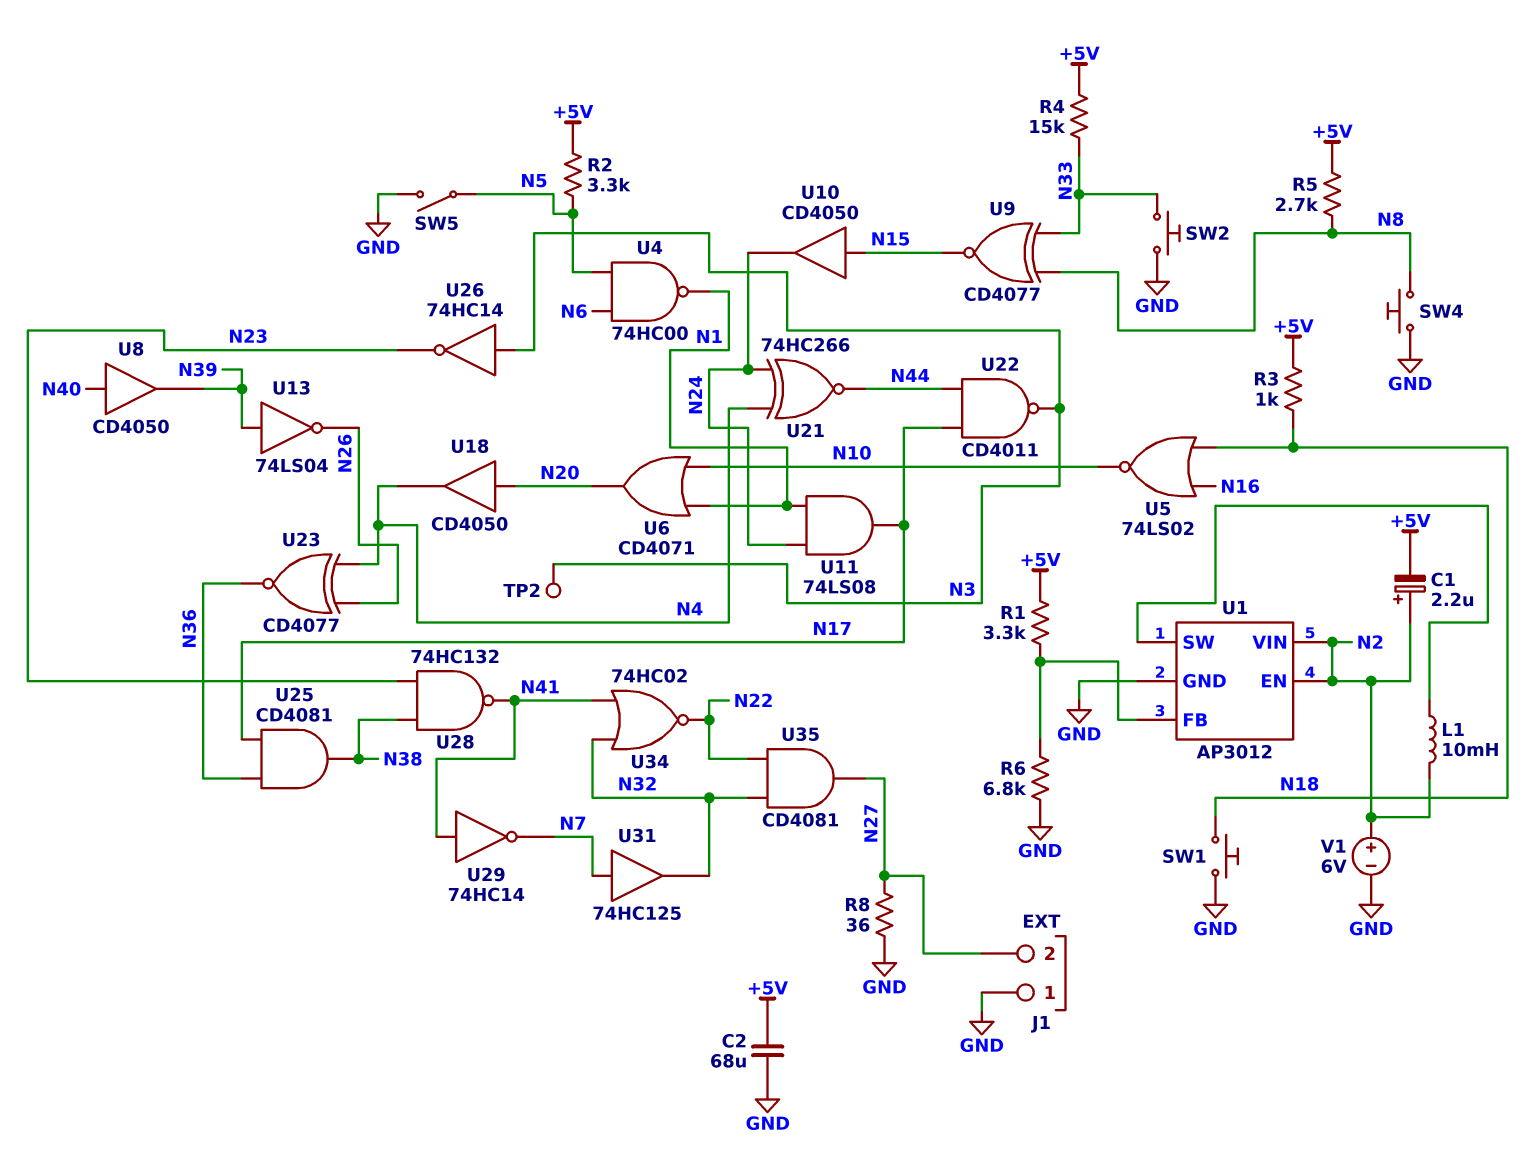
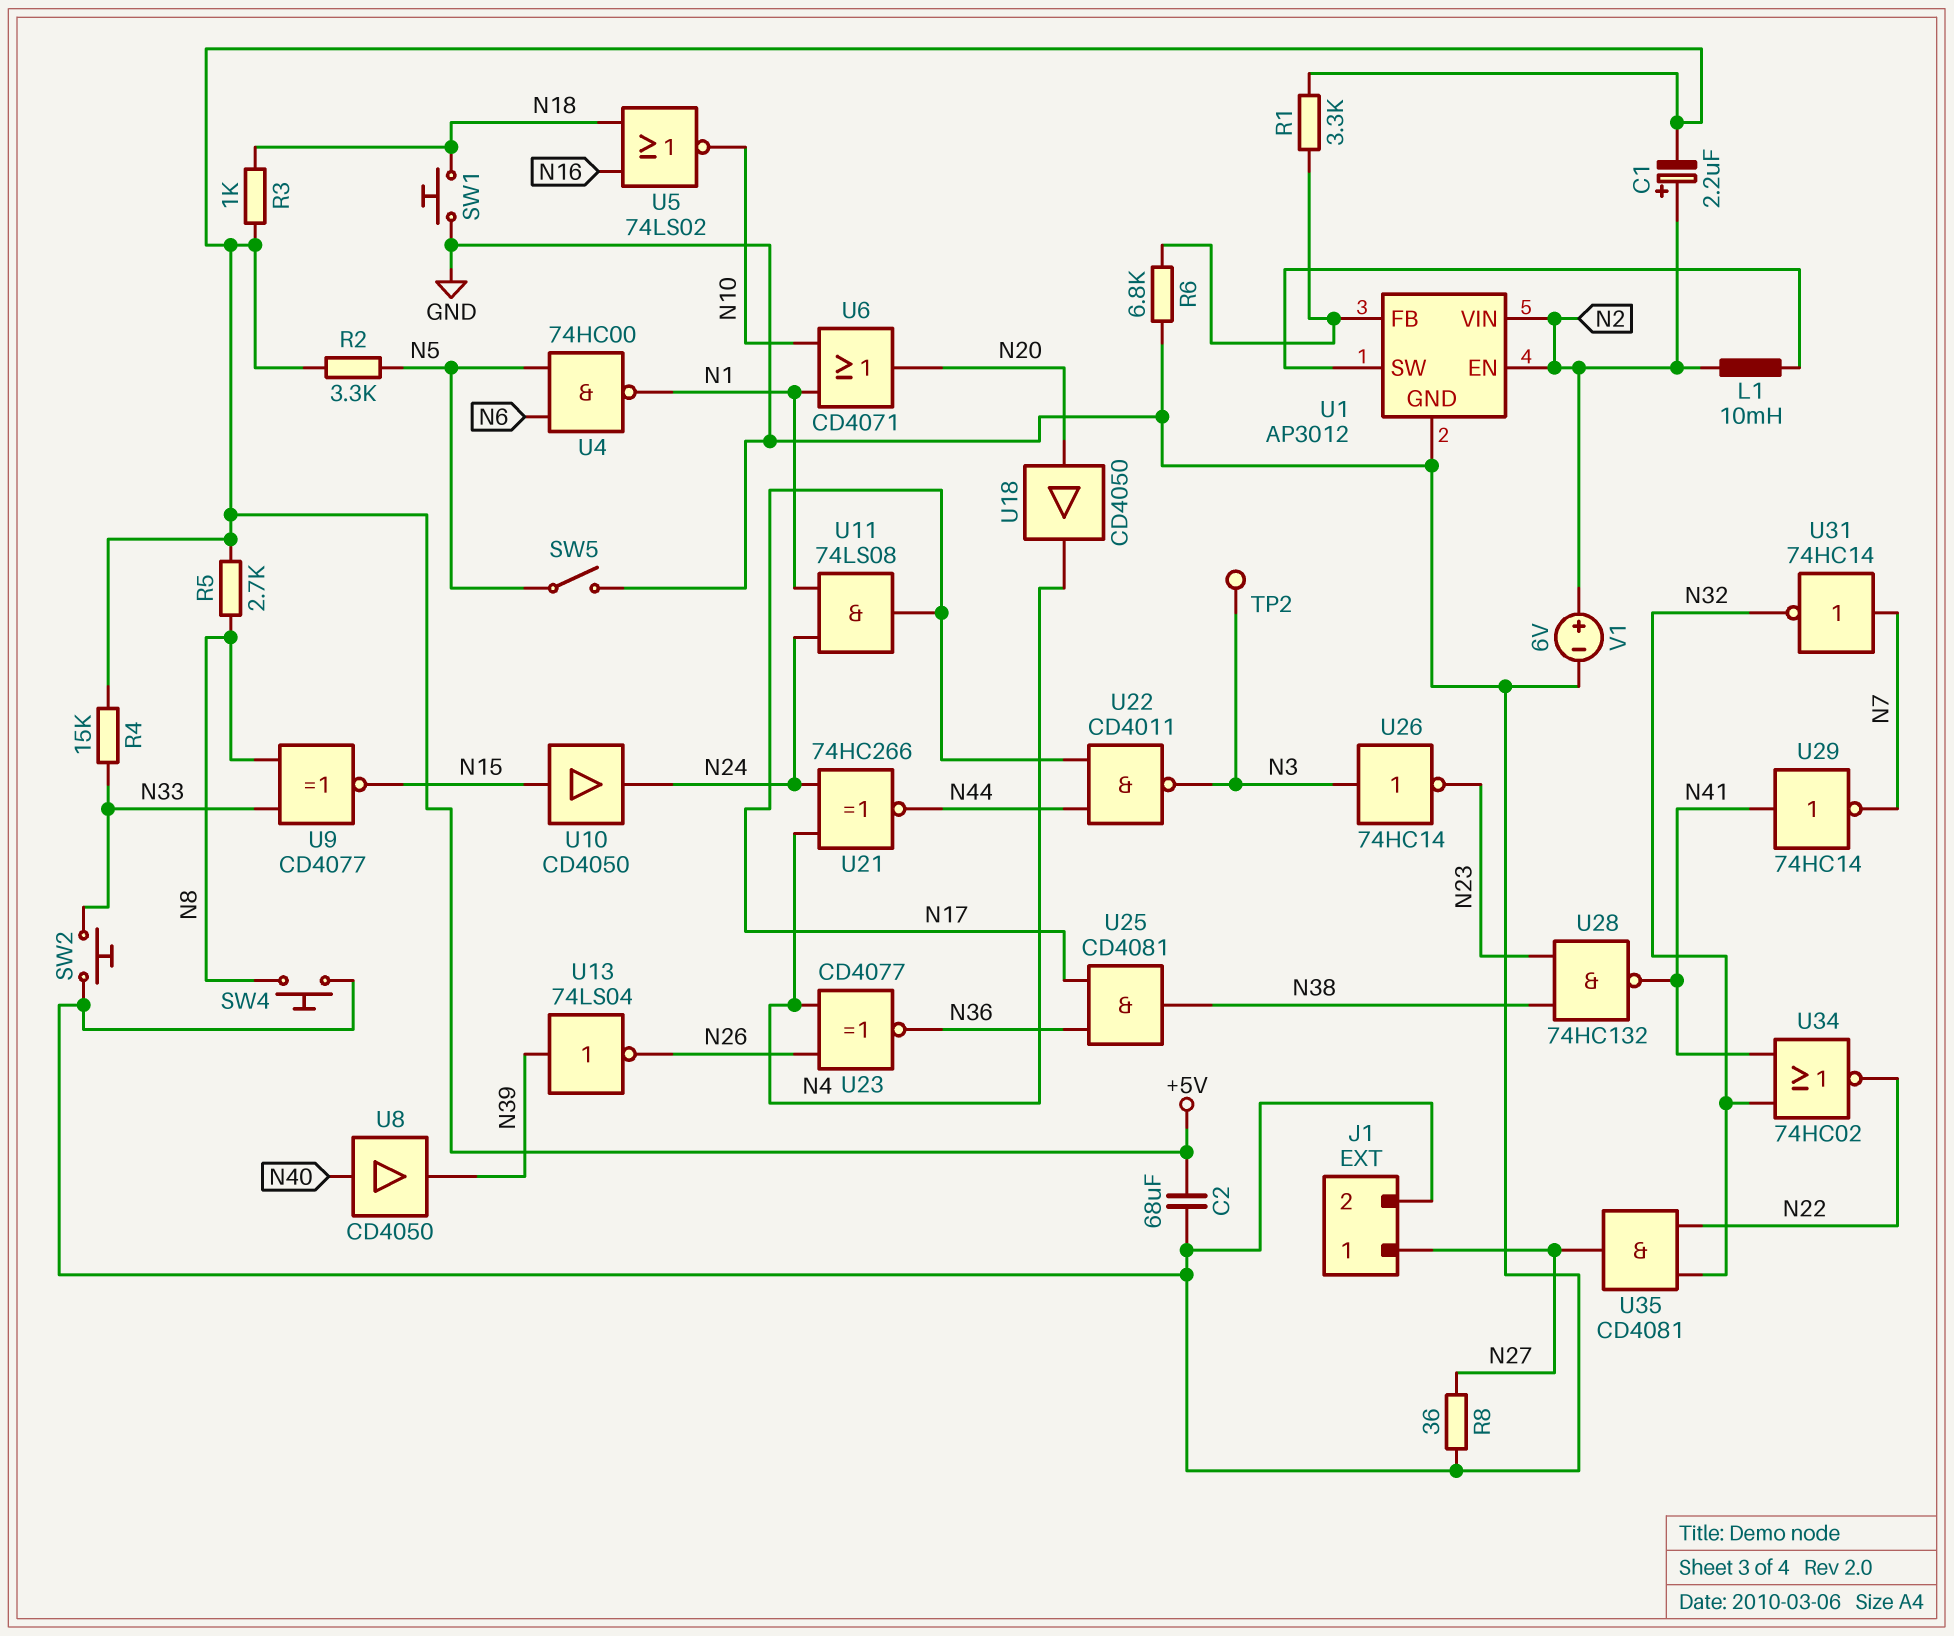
J1 pin 1: GND -> N27
J1 pin 2: N27 -> GND
U31: buffer 74HC125 (in N7, out N32) -> NOT 74HC14 (in N7, out N32)

